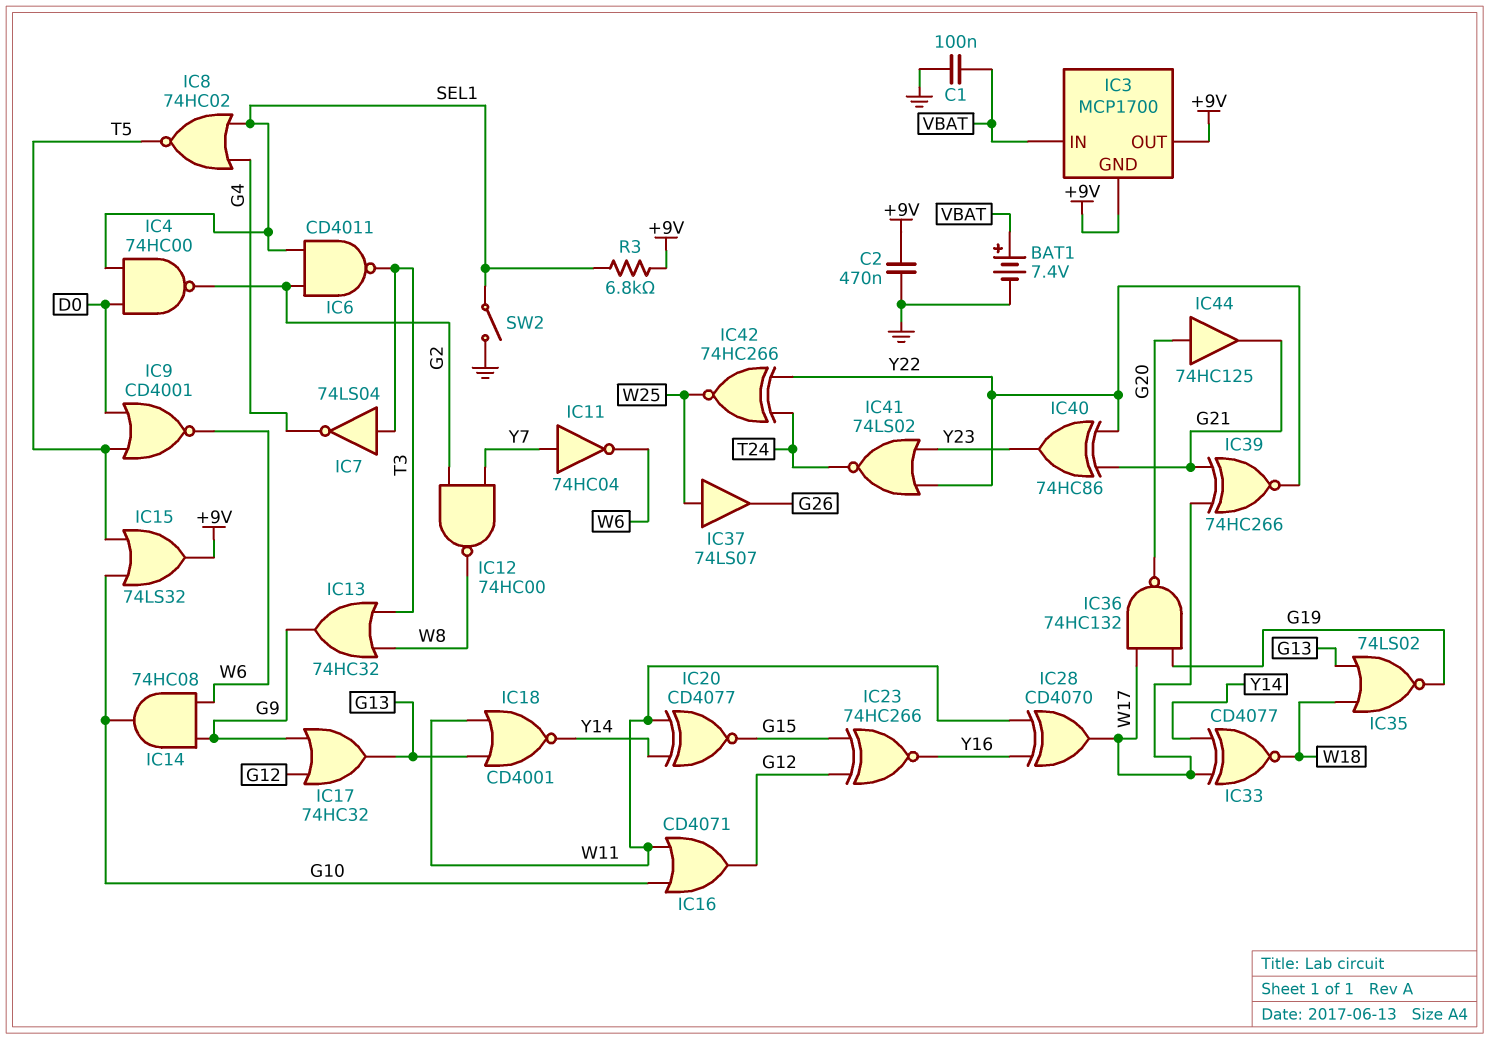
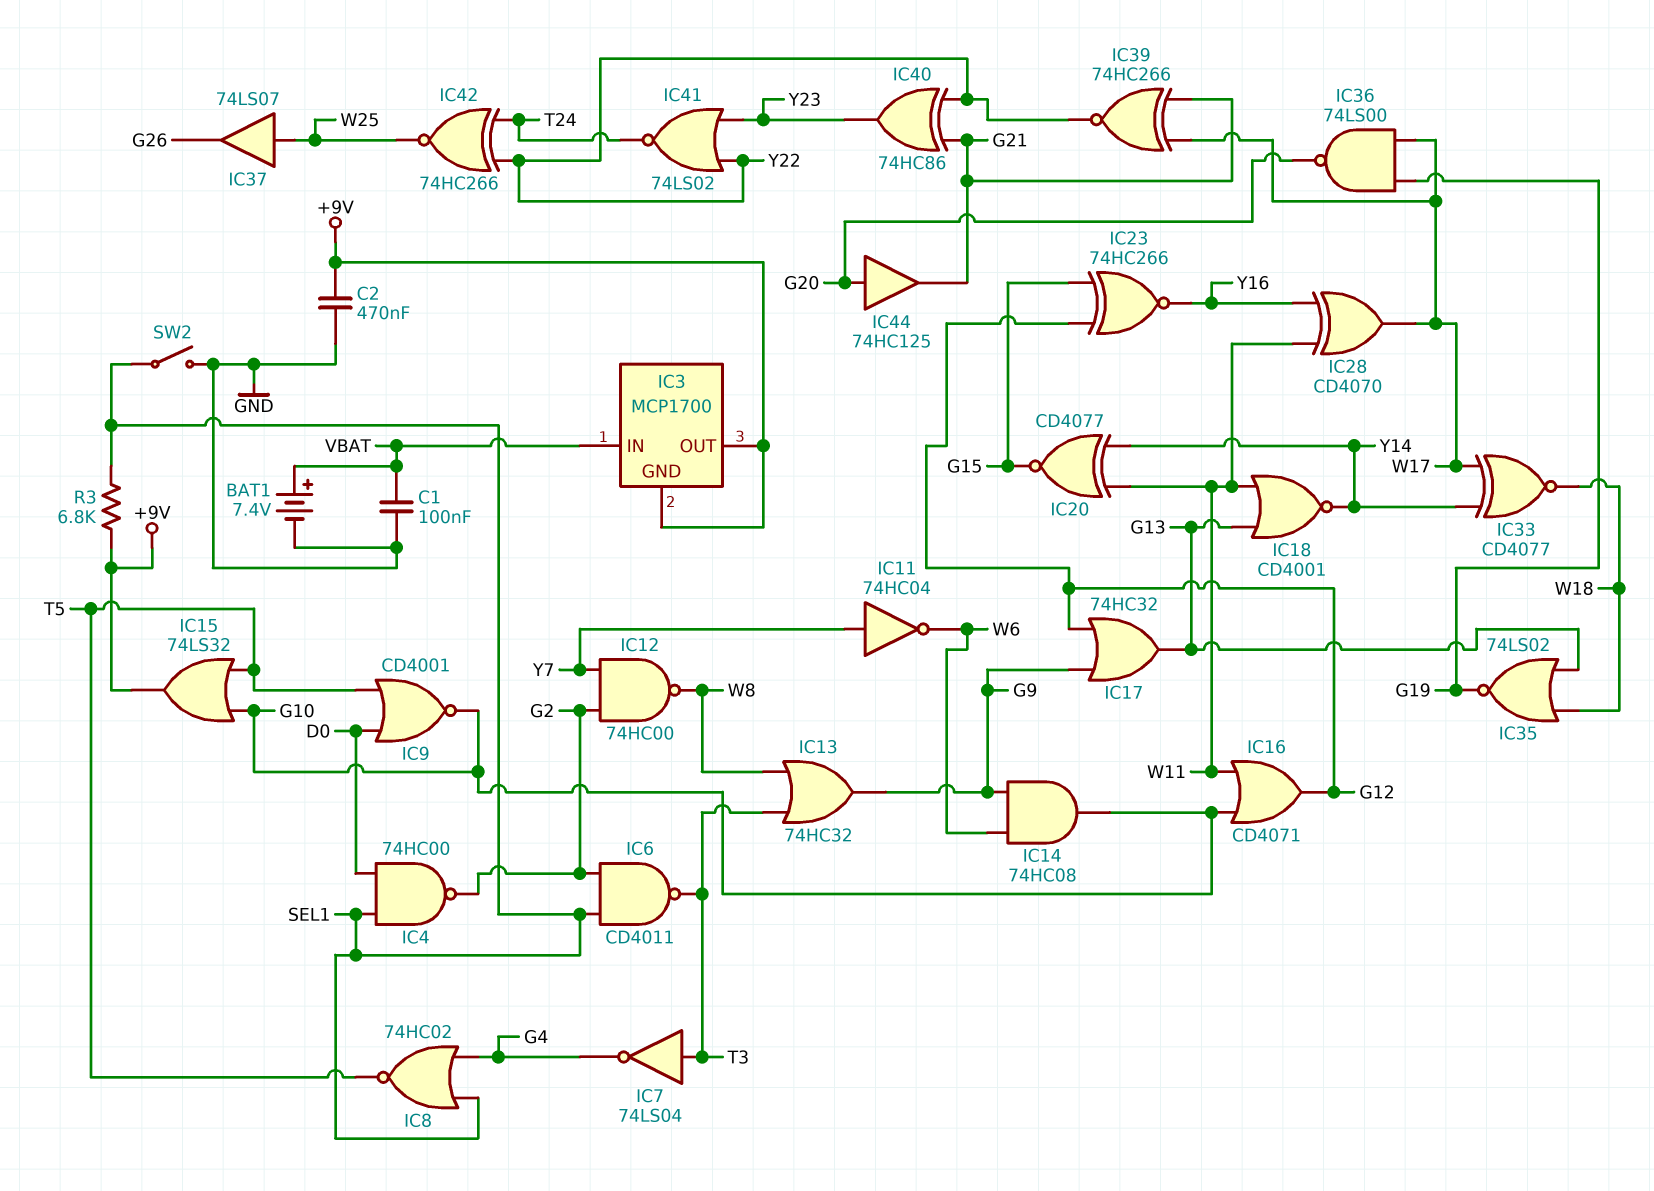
IC9: NOR CD4001 (in D0, in T5, out W6) -> NOR CD4001 (in D0, in T5, out G10)
IC36: NAND 74HC132 (in G19, in W17, out G20) -> NAND 74LS00 (in G19, in W17, out G20)

